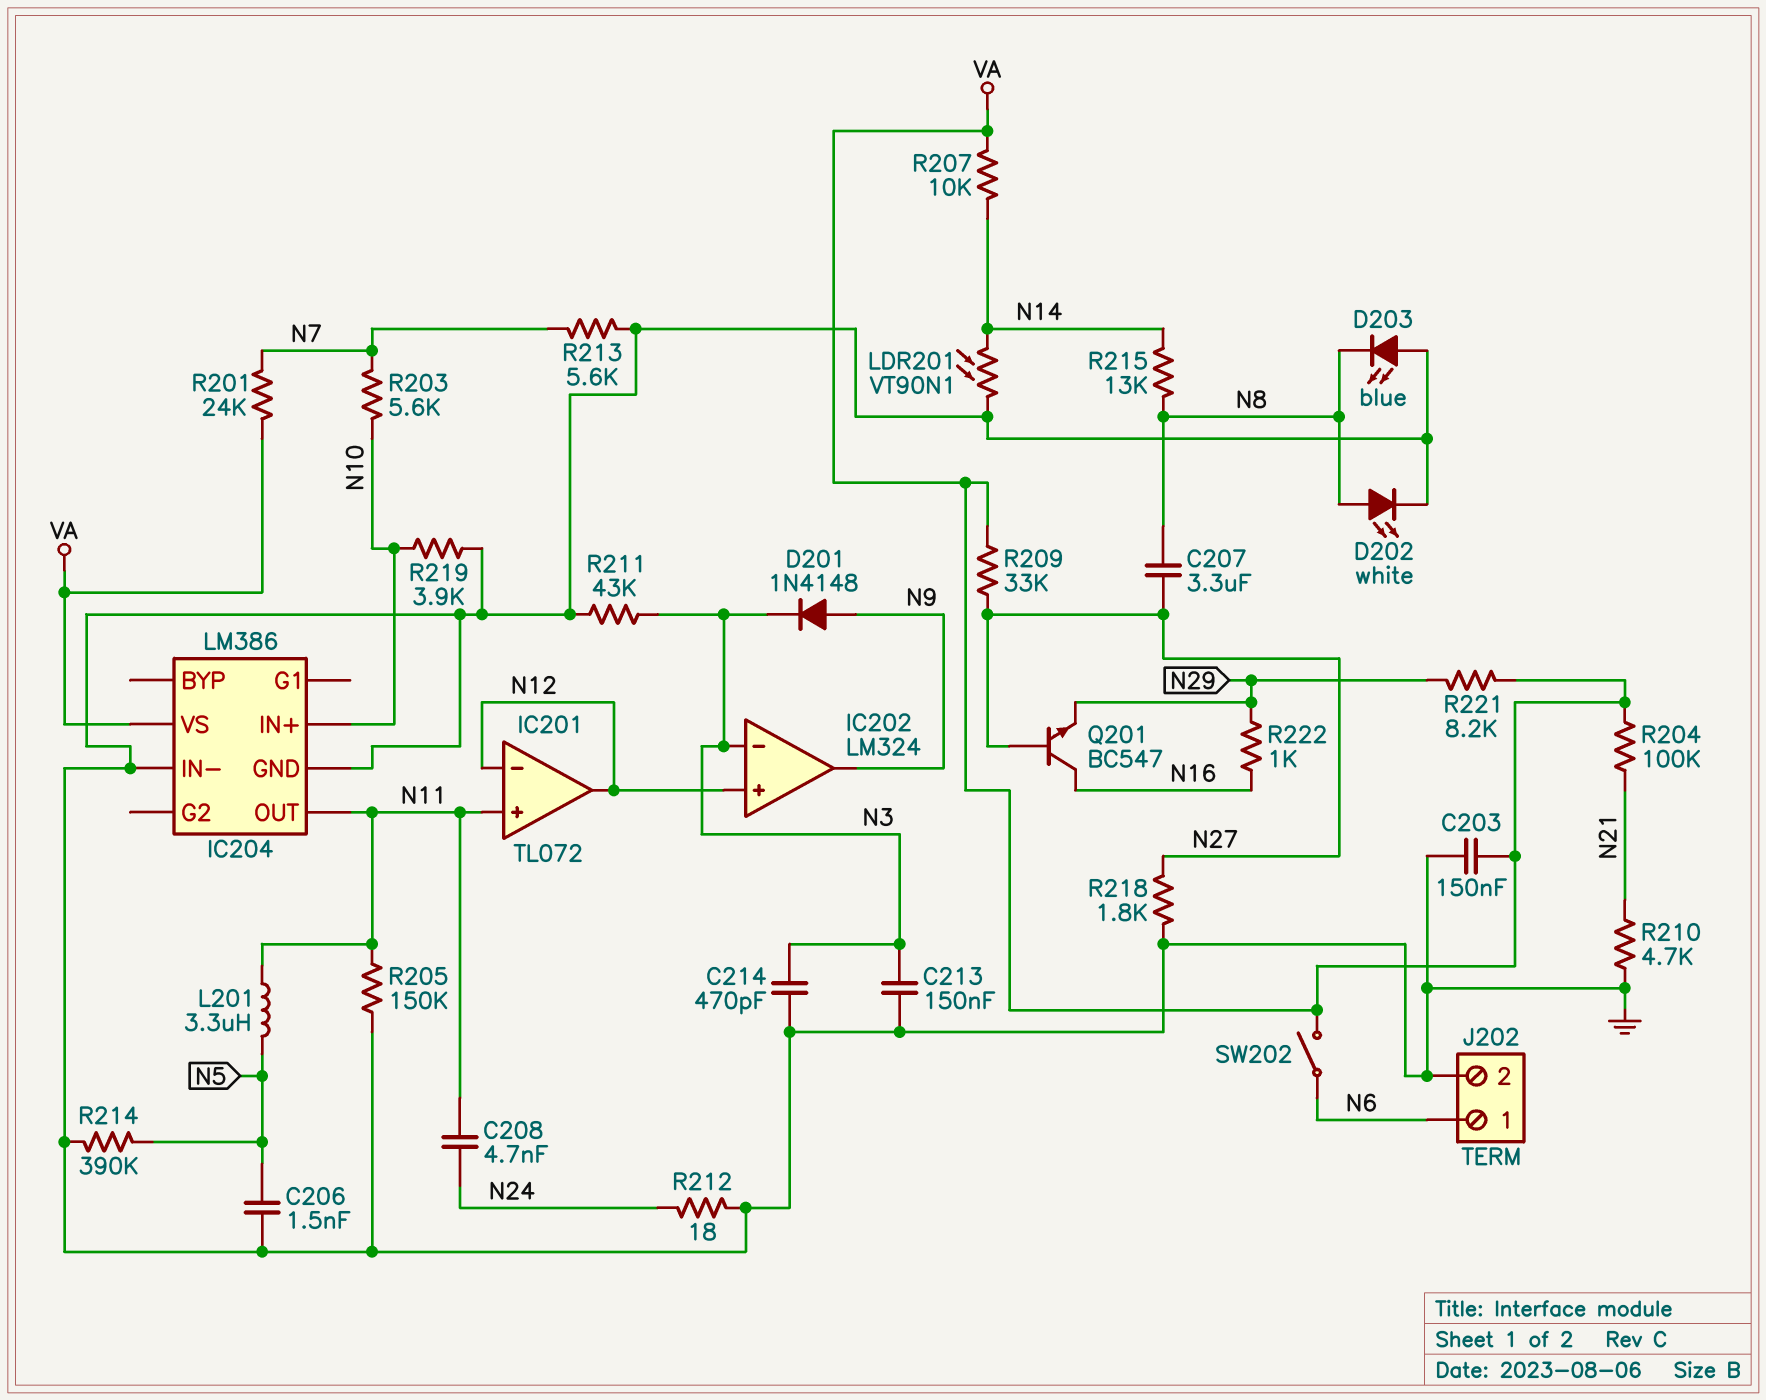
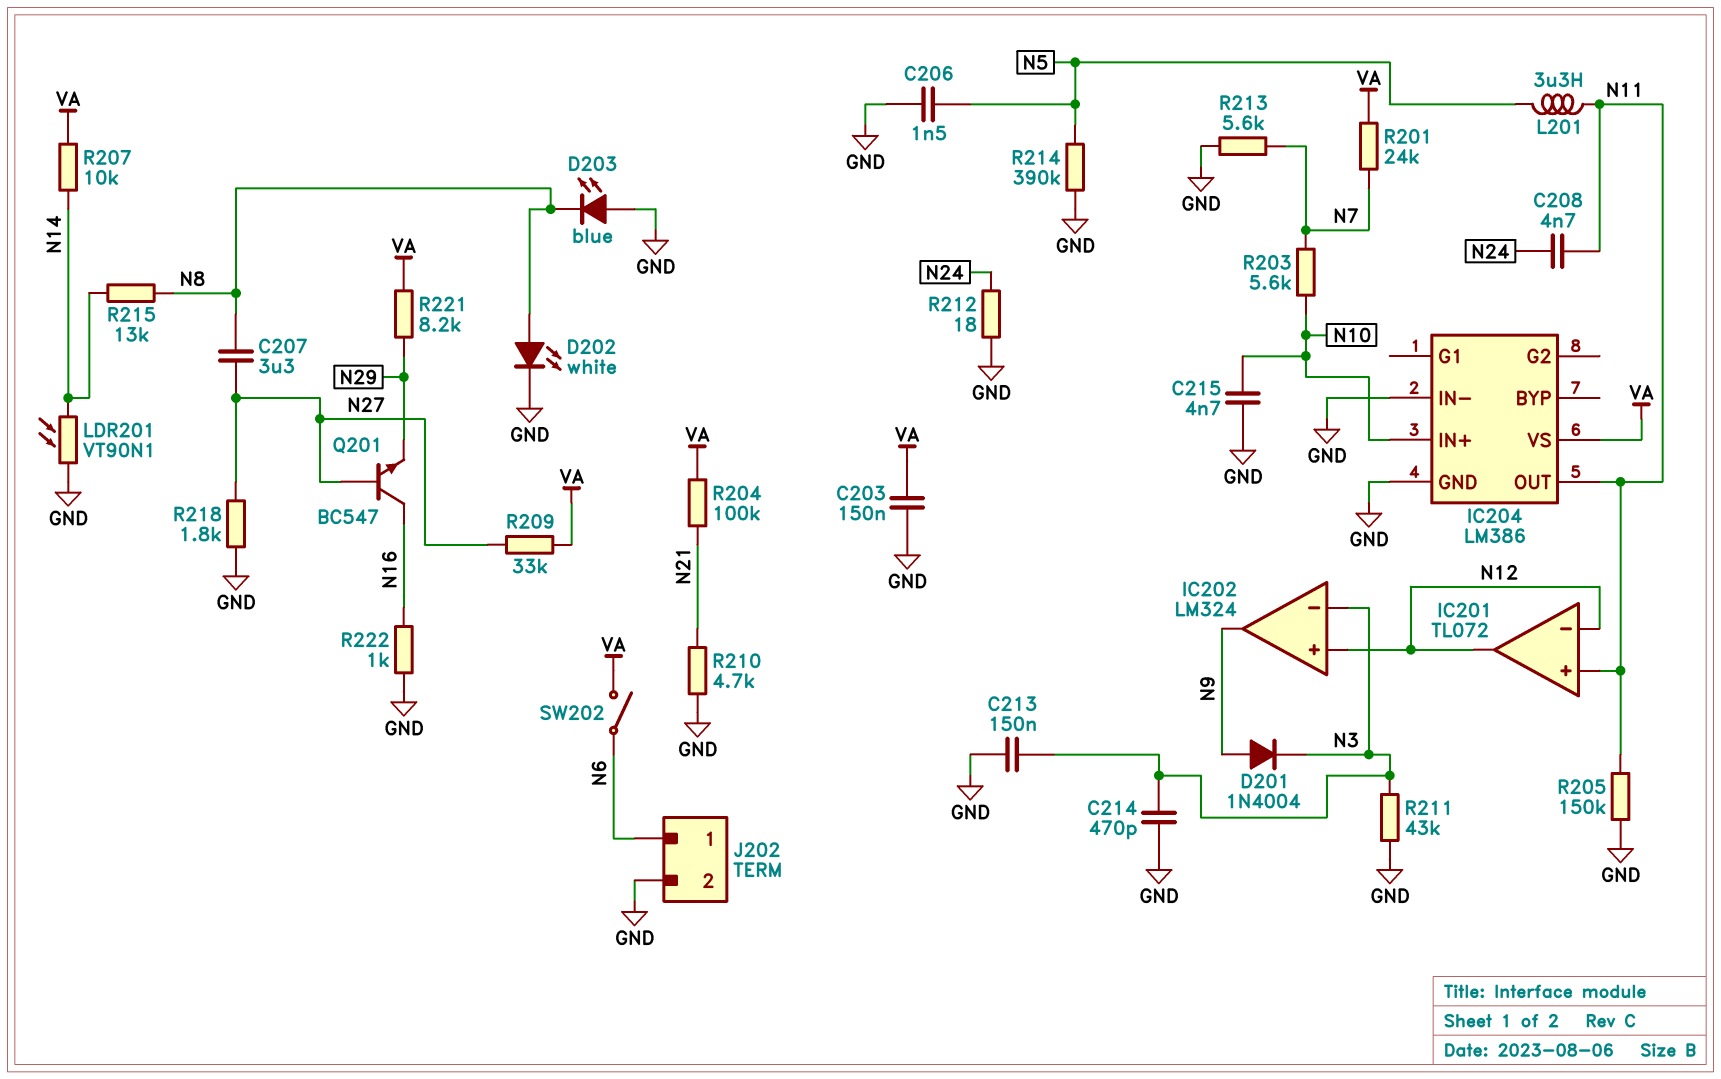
C215: none -> 4.7nF (GND, N10)
D201: diode 1N4148 (A N9, K N3) -> diode 1N4004 (A N9, K N3)
R219: 3.9k (GND, N10) -> none
R222: 1k (N16, N29) -> 1k (GND, N16)

